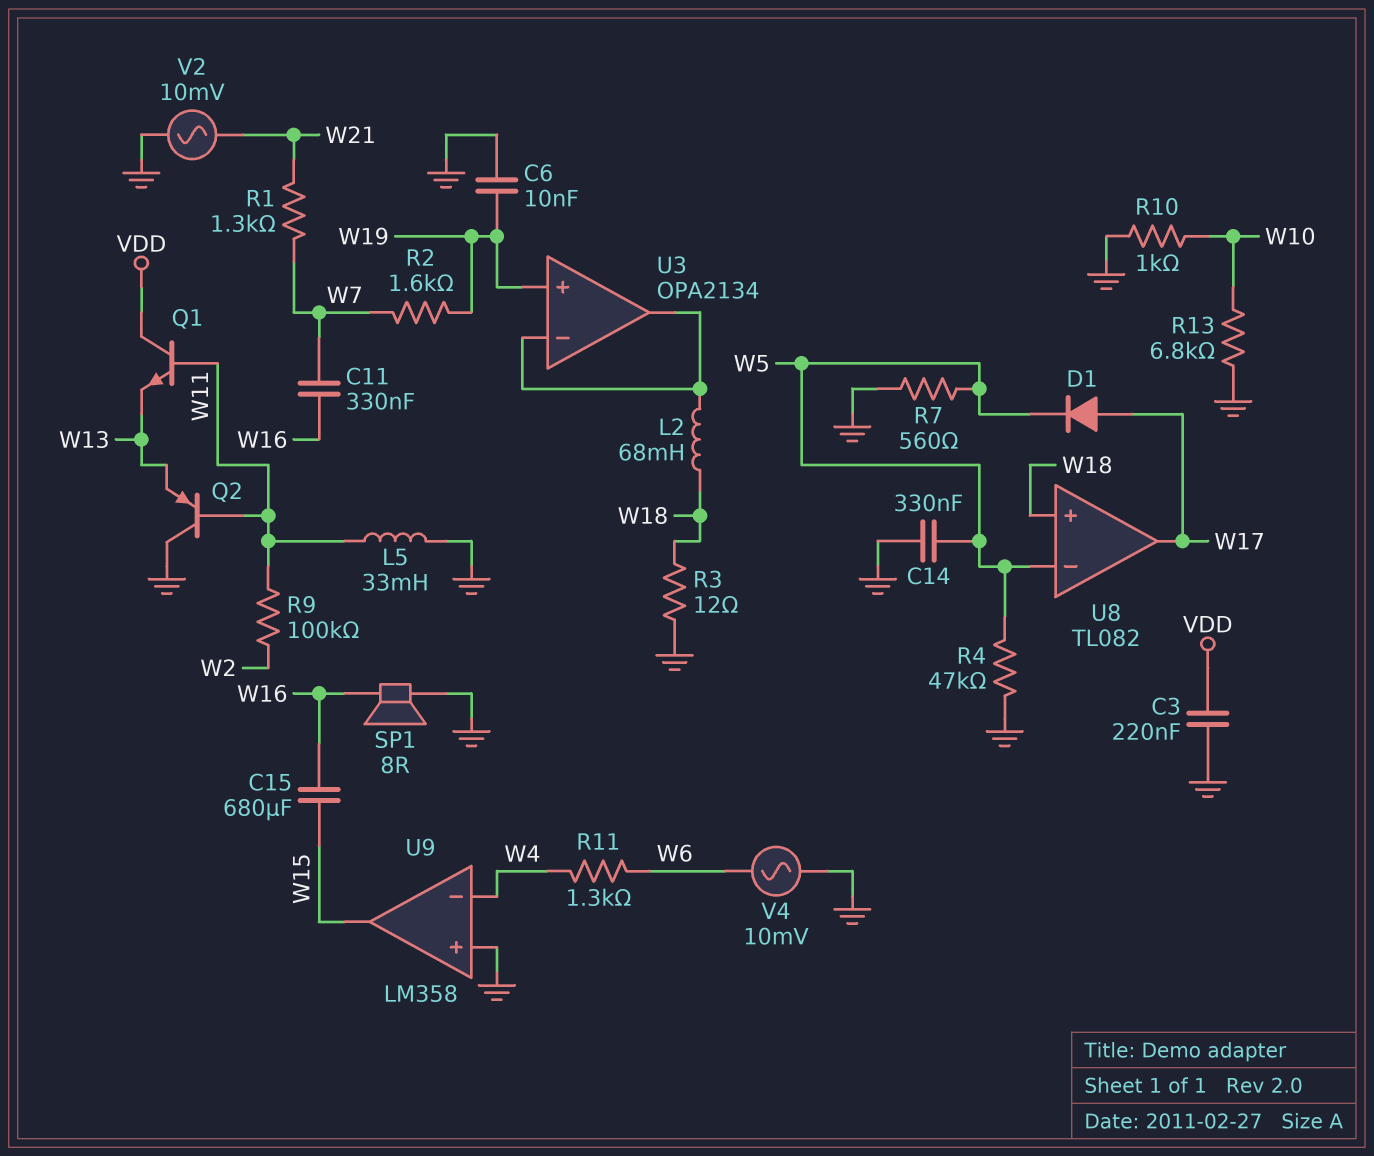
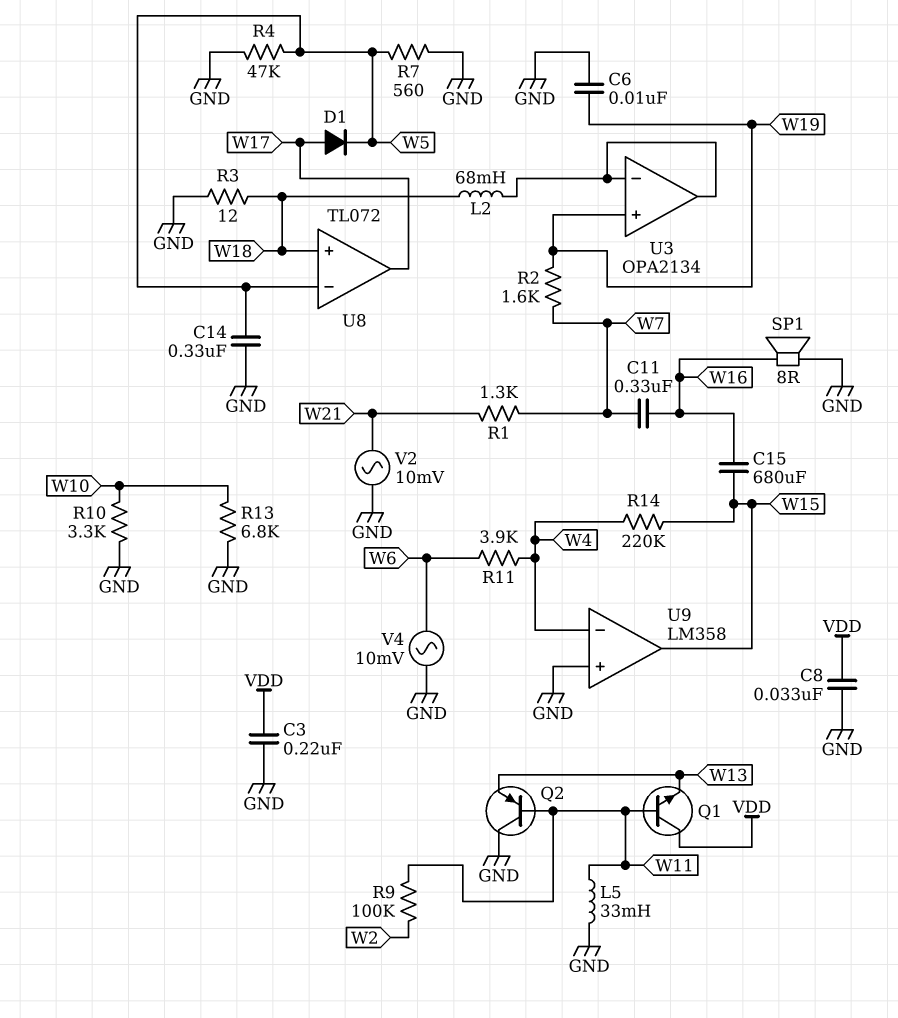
C8: none -> 33nF (GND, VDD)
R10: 1k (GND, W10) -> 3.3k (GND, W10)
R11: 1.3k (W4, W6) -> 3.9k (W4, W6)
R14: none -> 220k (W4, W15)
U8: TL082 -> TL072

